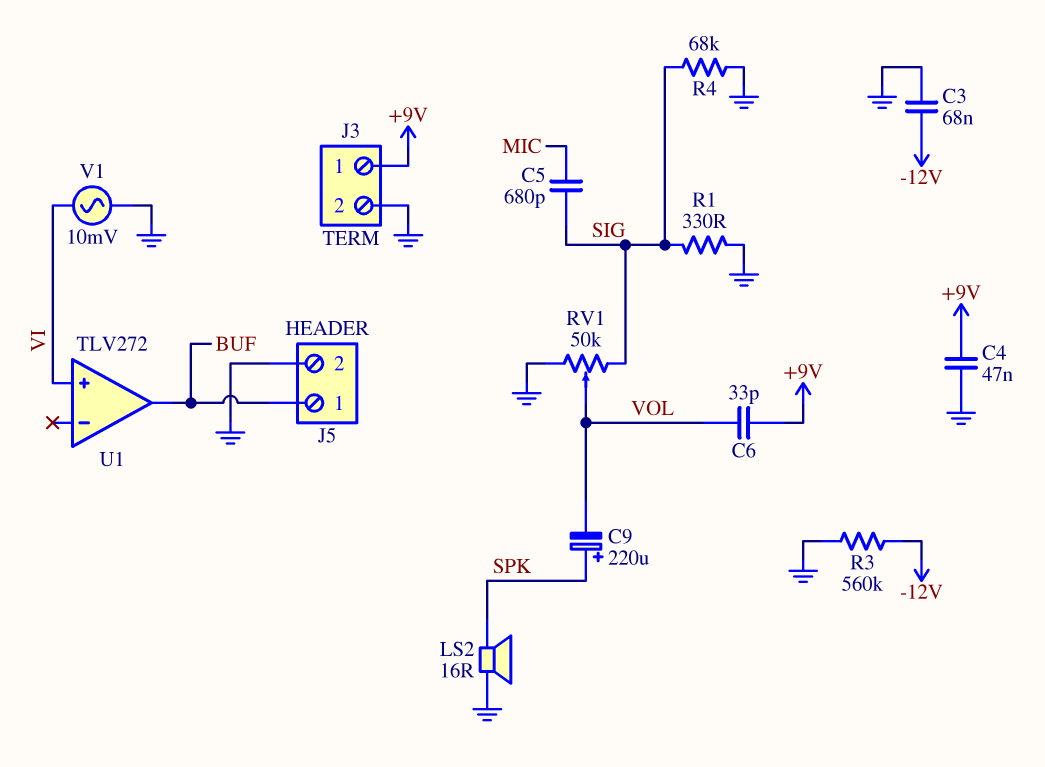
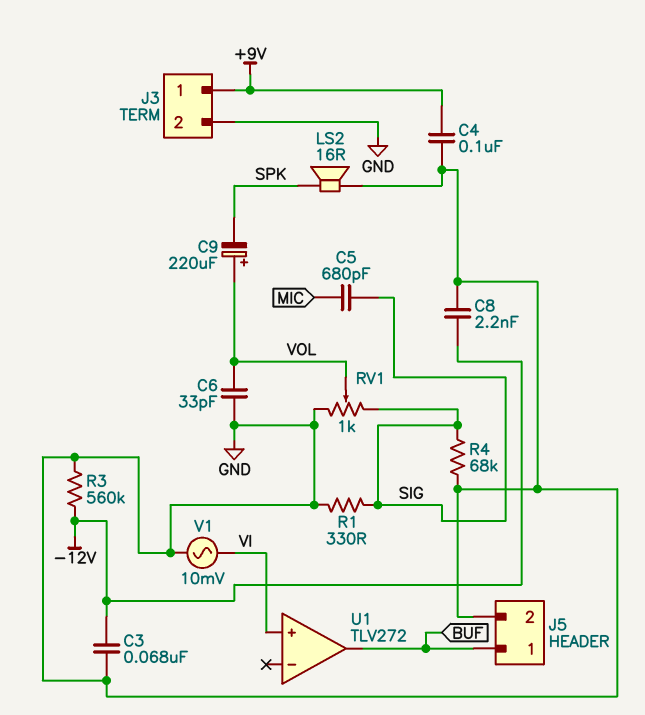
C4: 47nF (+9V, GND) -> 100nF (+9V, GND)
C6: 33pF (+9V, VOL) -> 33pF (GND, VOL)
C8: none -> 2.2nF (-12V, GND)
C9: 220uF (plus SPK, minus VOL) -> 220uF (plus VOL, minus SPK)
RV1: 50k (GND, SIG, wiper VOL) -> 1k (GND, SIG, wiper VOL)

